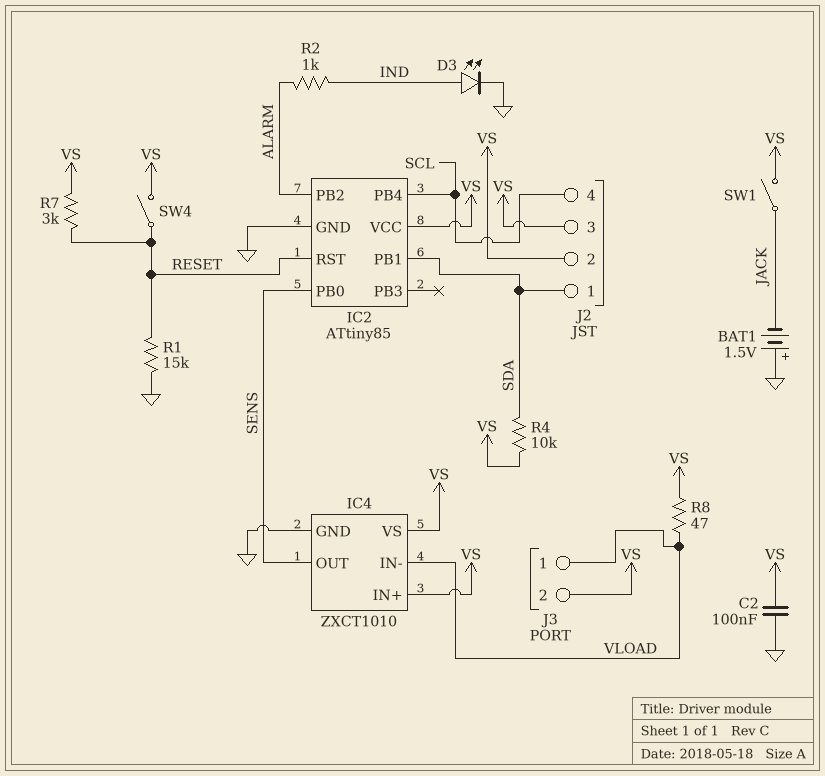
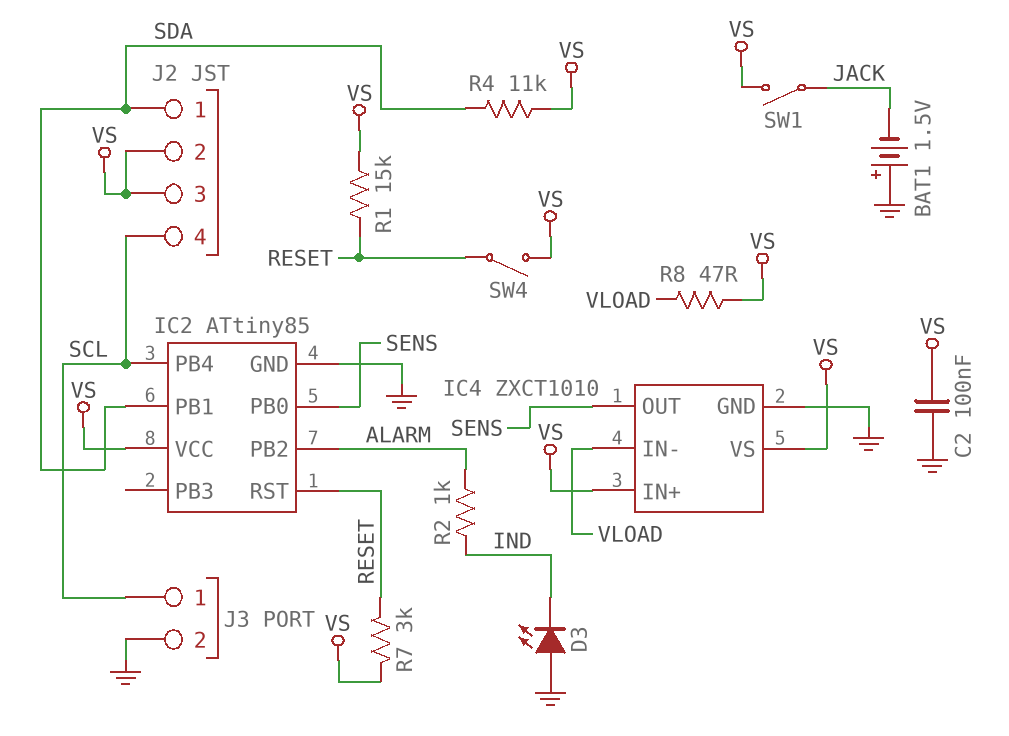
D3: LED (A IND, K GND) -> LED (A GND, K IND)
J3 pin 1: VLOAD -> SCL
J3 pin 2: VS -> GND
R1: 15k (GND, RESET) -> 15k (RESET, VS)
R4: 10k (SDA, VS) -> 11k (SDA, VS)

